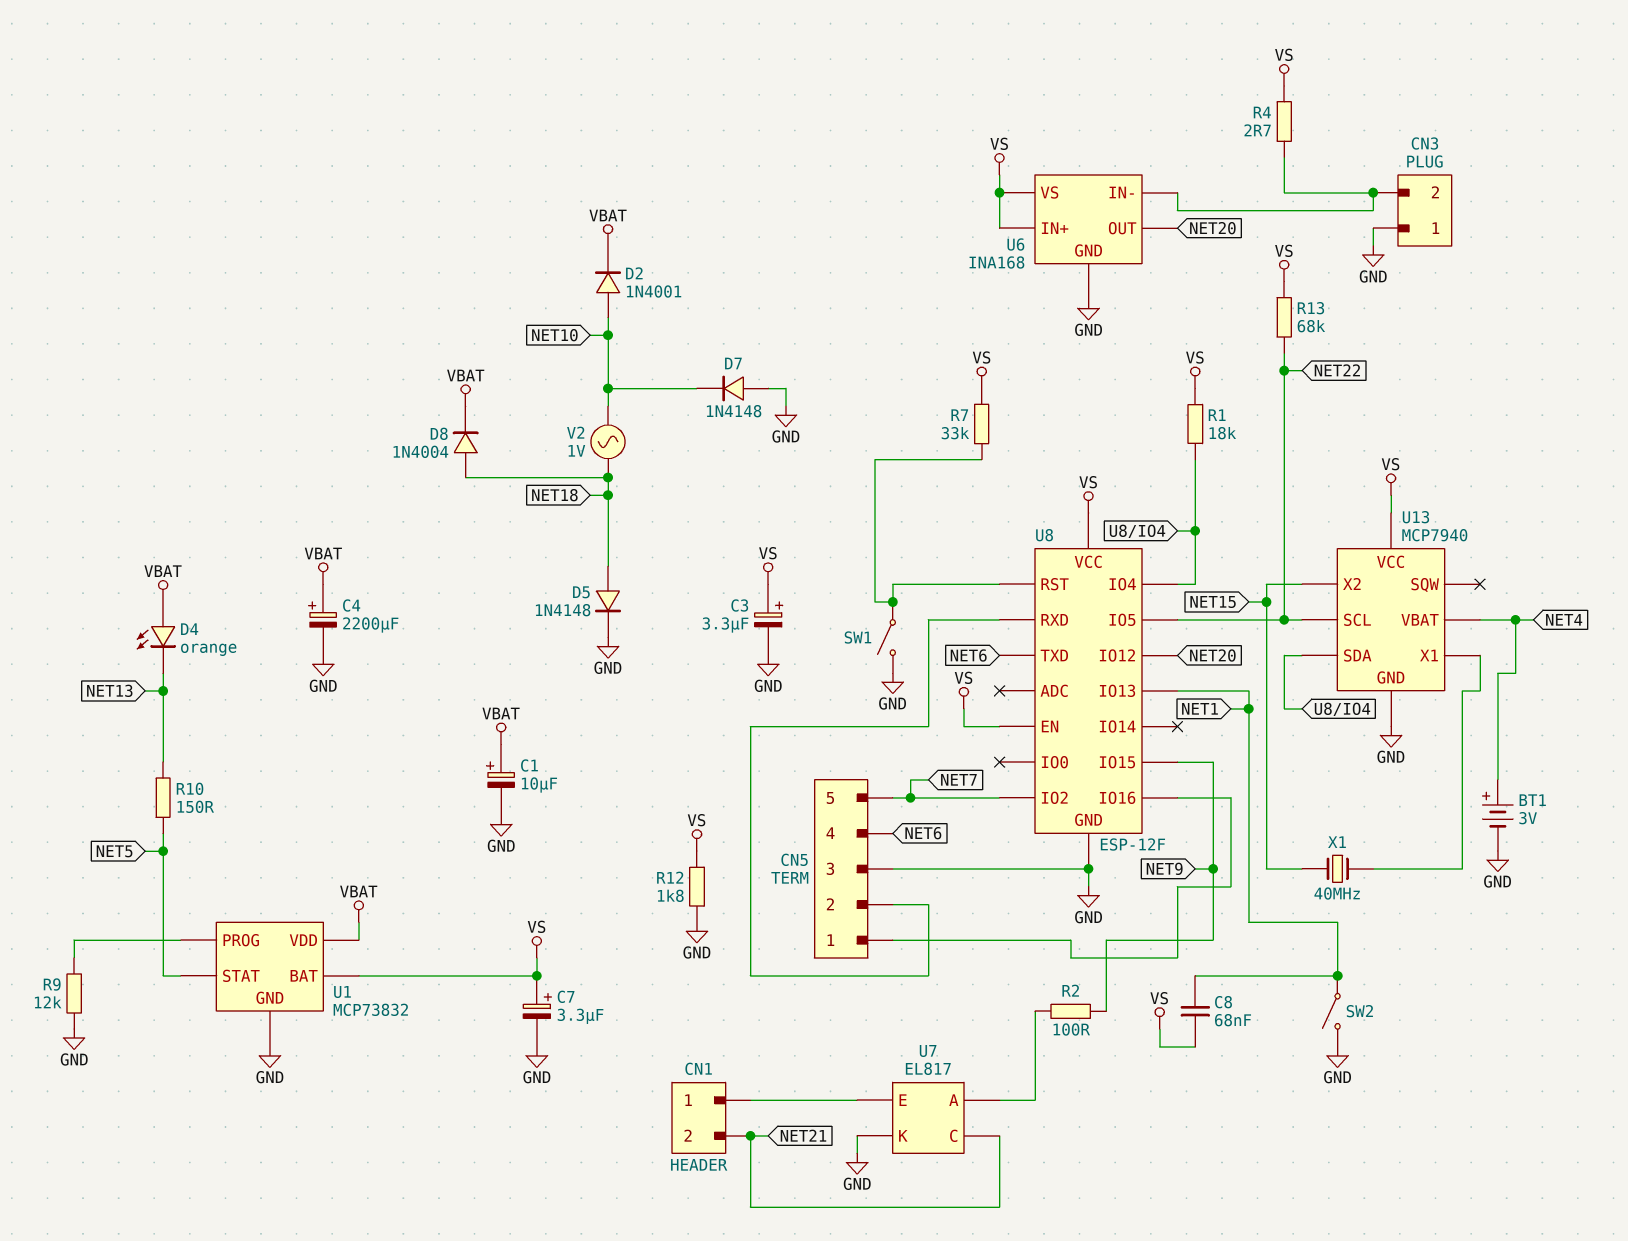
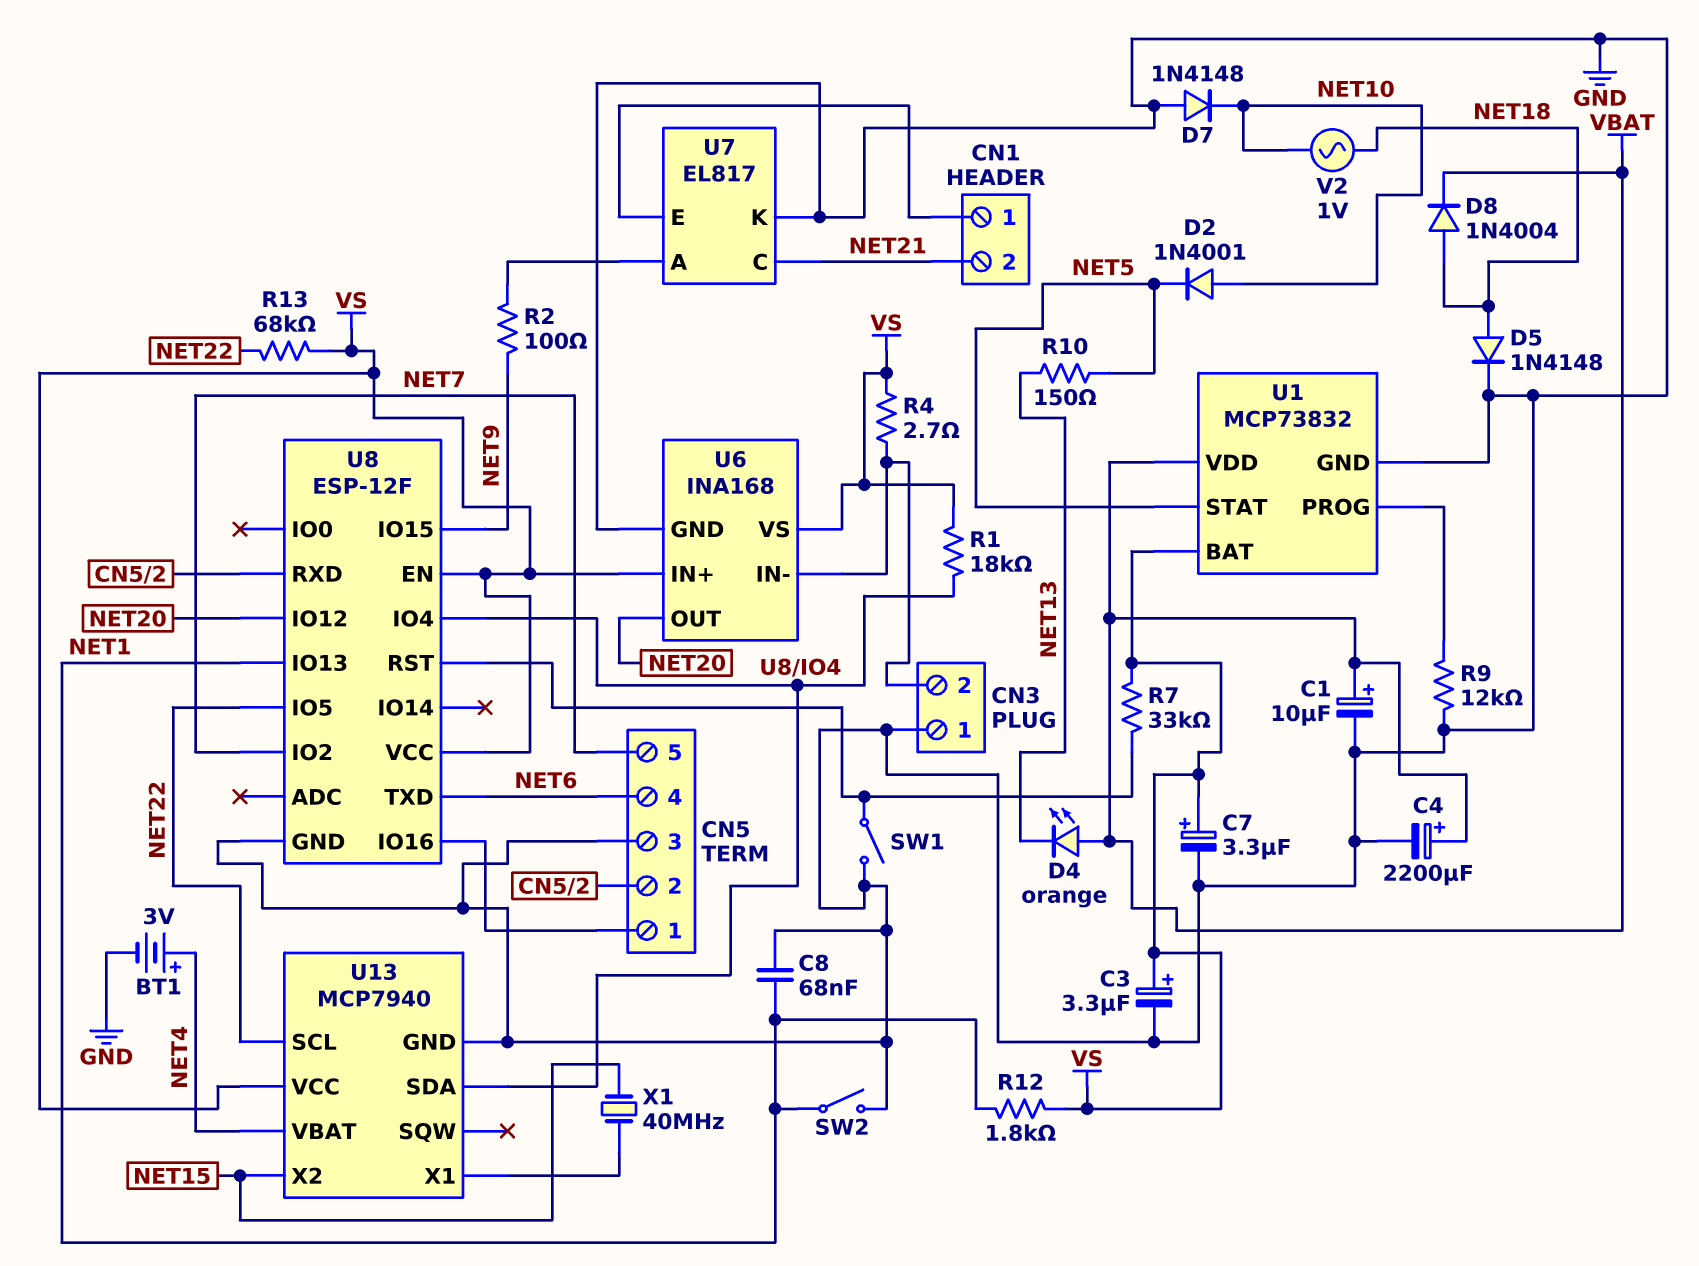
C8: 68nF (NET1, VS) -> 68nF (GND, NET1)
D2: diode 1N4001 (A NET10, K VBAT) -> diode 1N4001 (A NET10, K NET5)
R12: 1.8k (GND, VS) -> 1.8k (NET1, VS)

